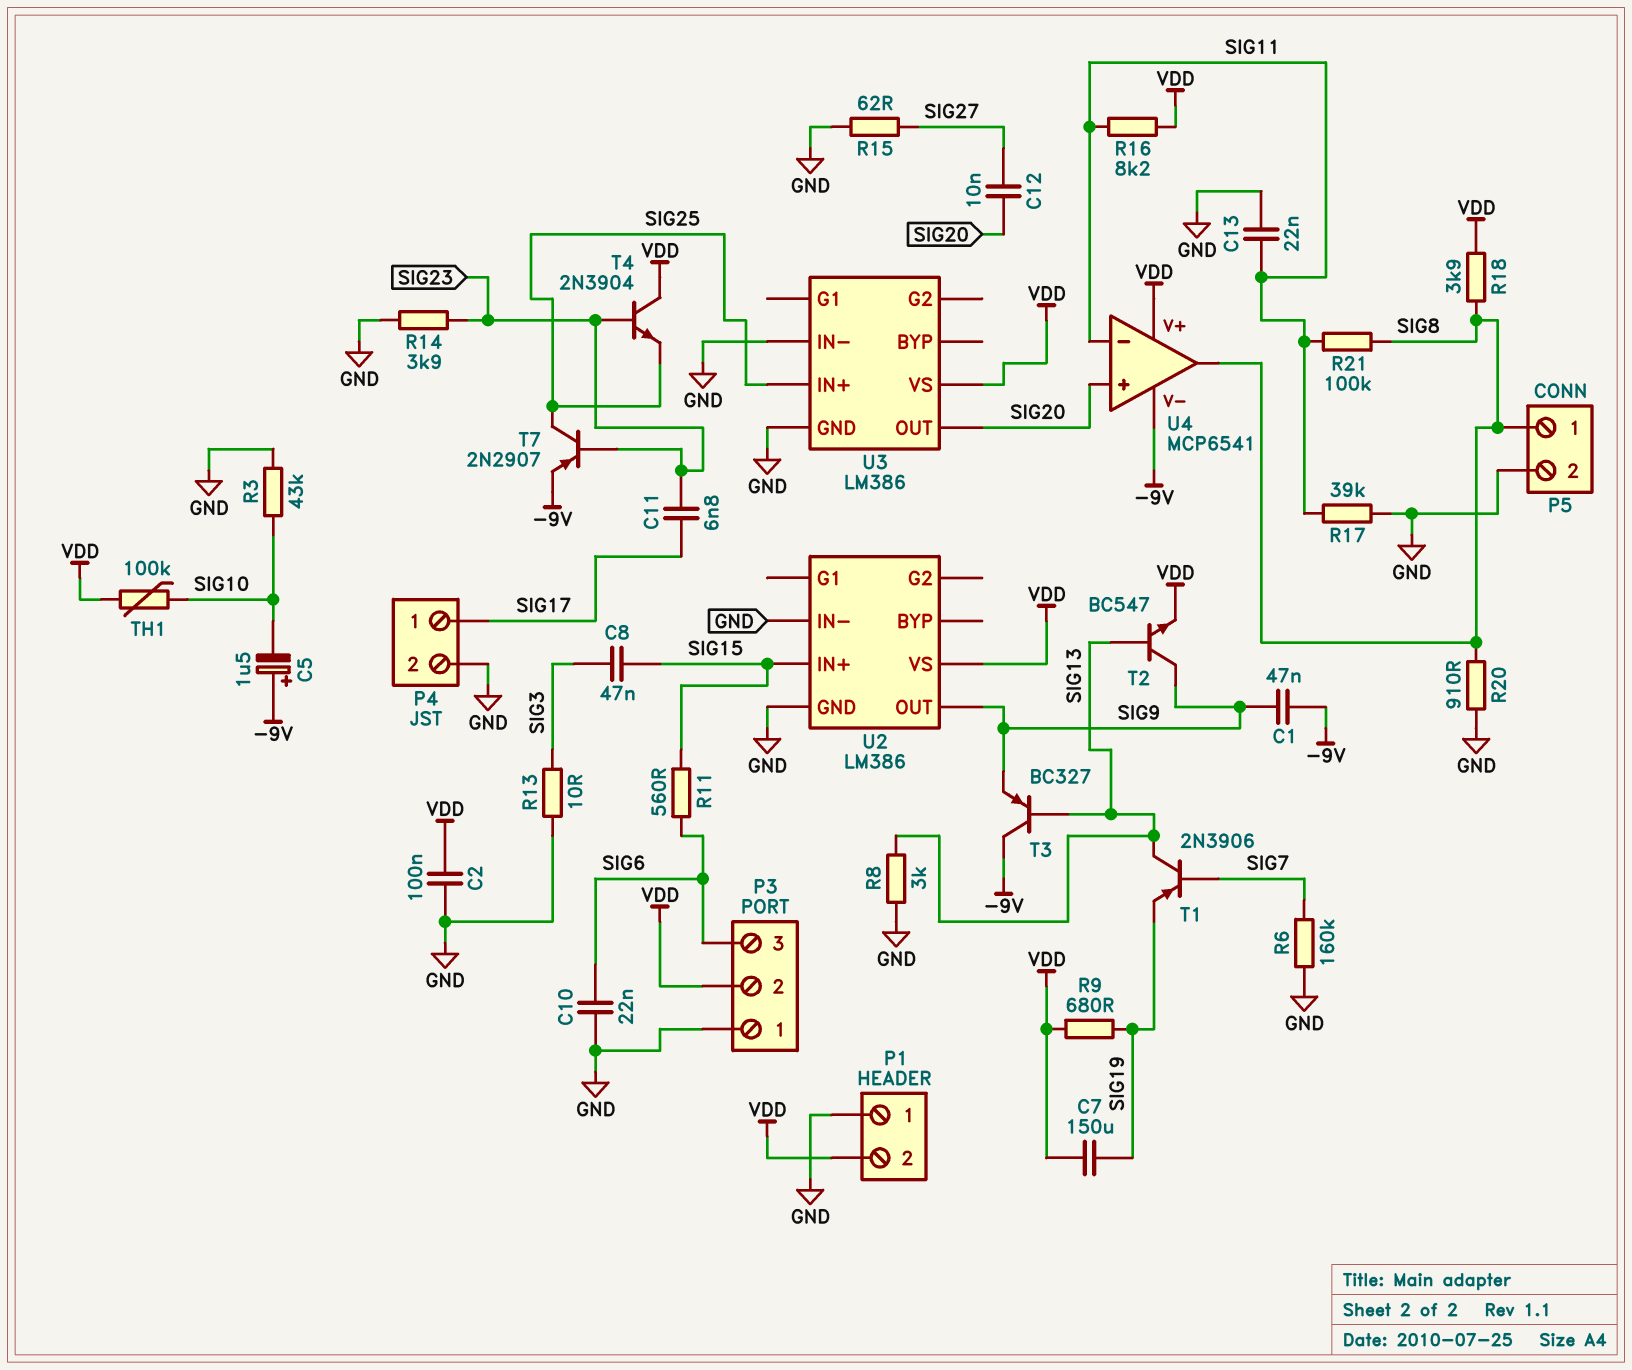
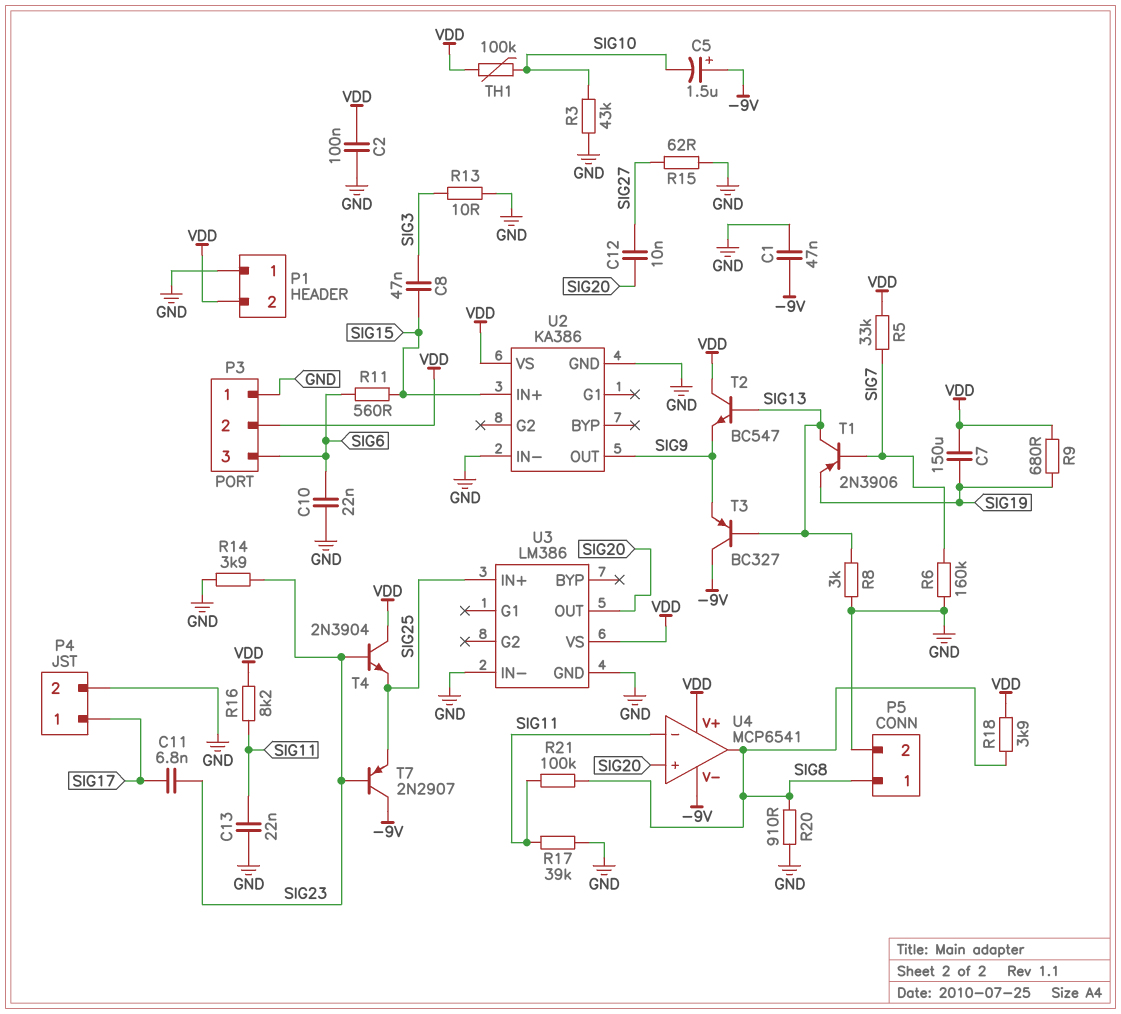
C1: 47nF (-9V, SIG9) -> 47nF (-9V, GND)
R5: none -> 33k (SIG7, VDD)
T2: NPN BC547 (B SIG13, C SIG9, E VDD) -> NPN BC547 (B SIG13, C VDD, E SIG9)
T7: PNP 2N2907 (B SIG23, C SIG25, E -9V) -> PNP 2N2907 (B SIG23, C -9V, E SIG25)
U2: LM386 -> KA386

